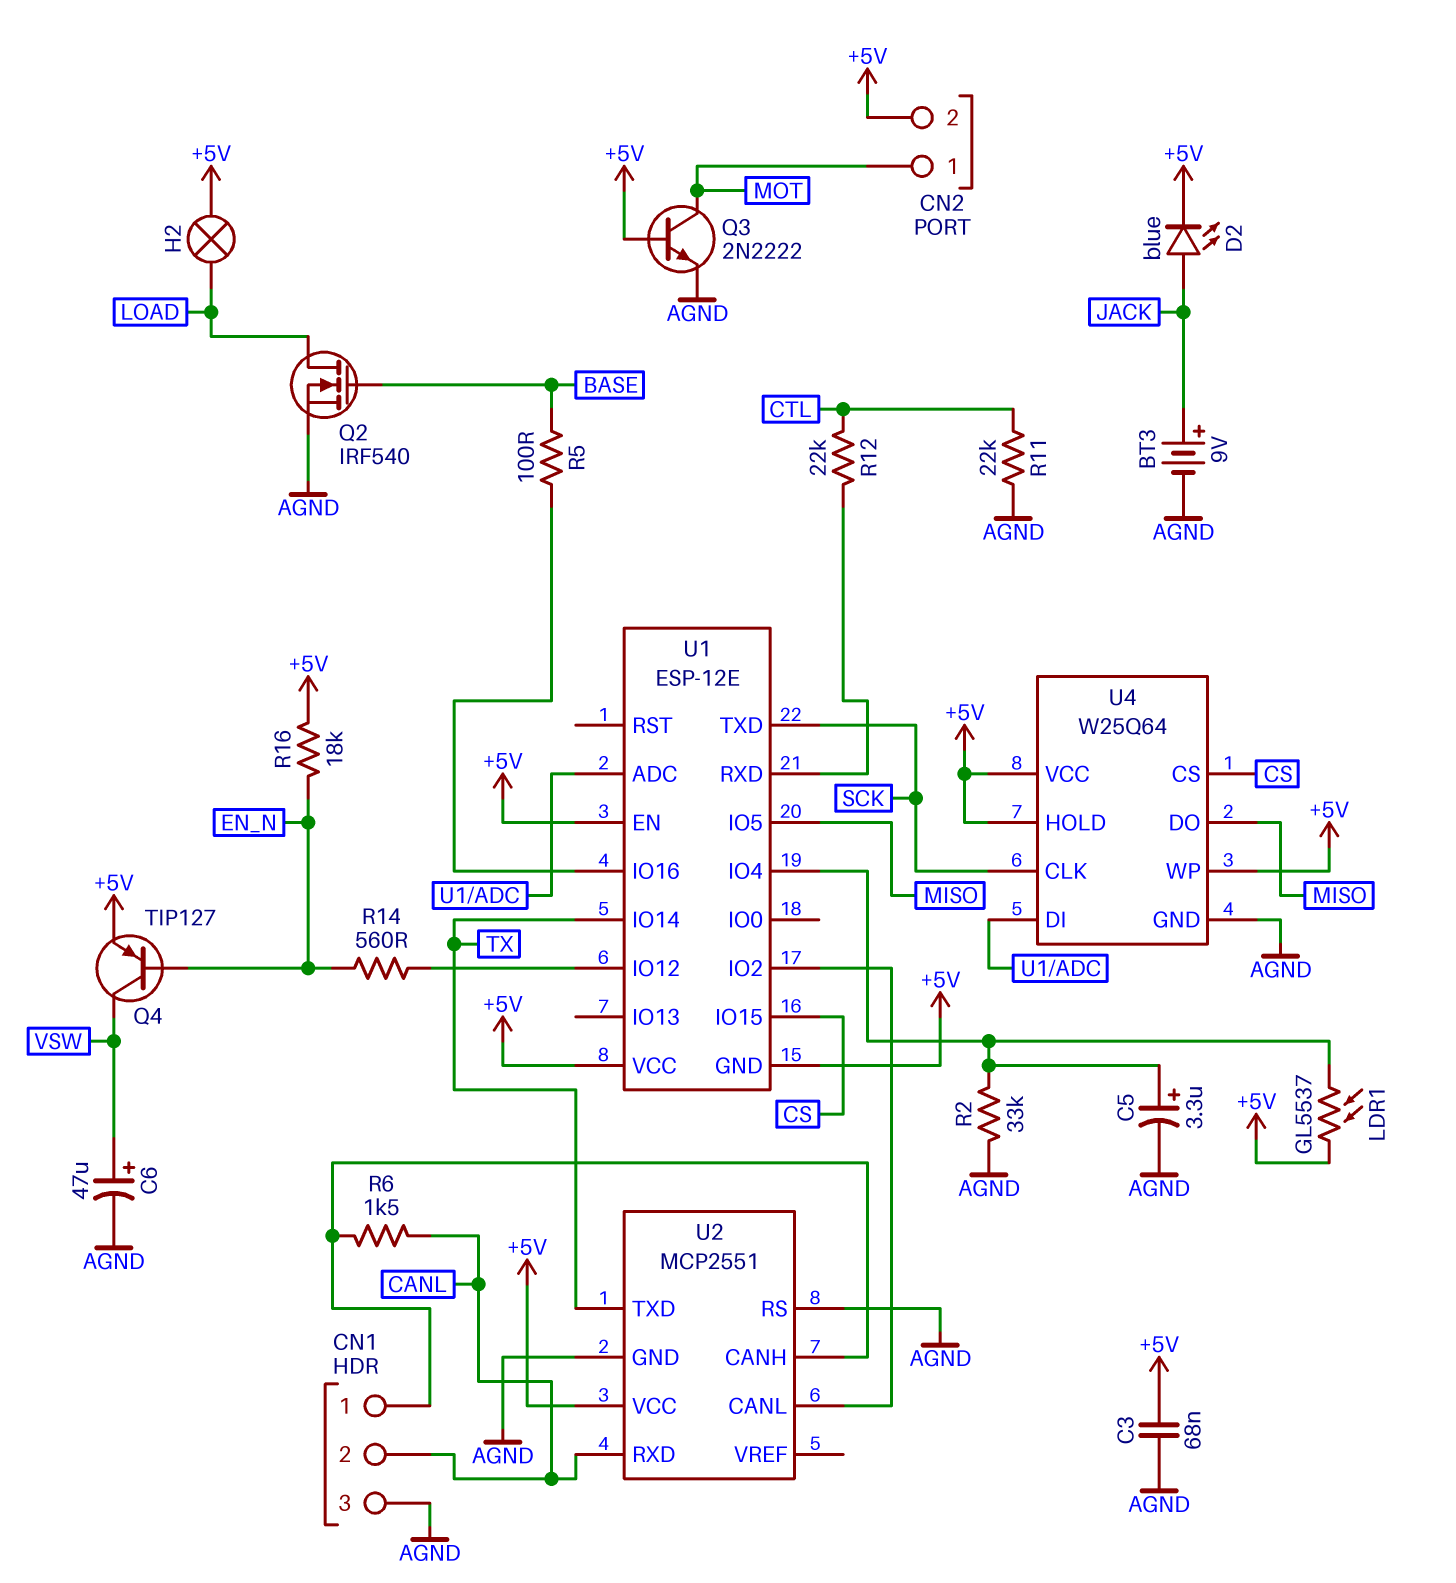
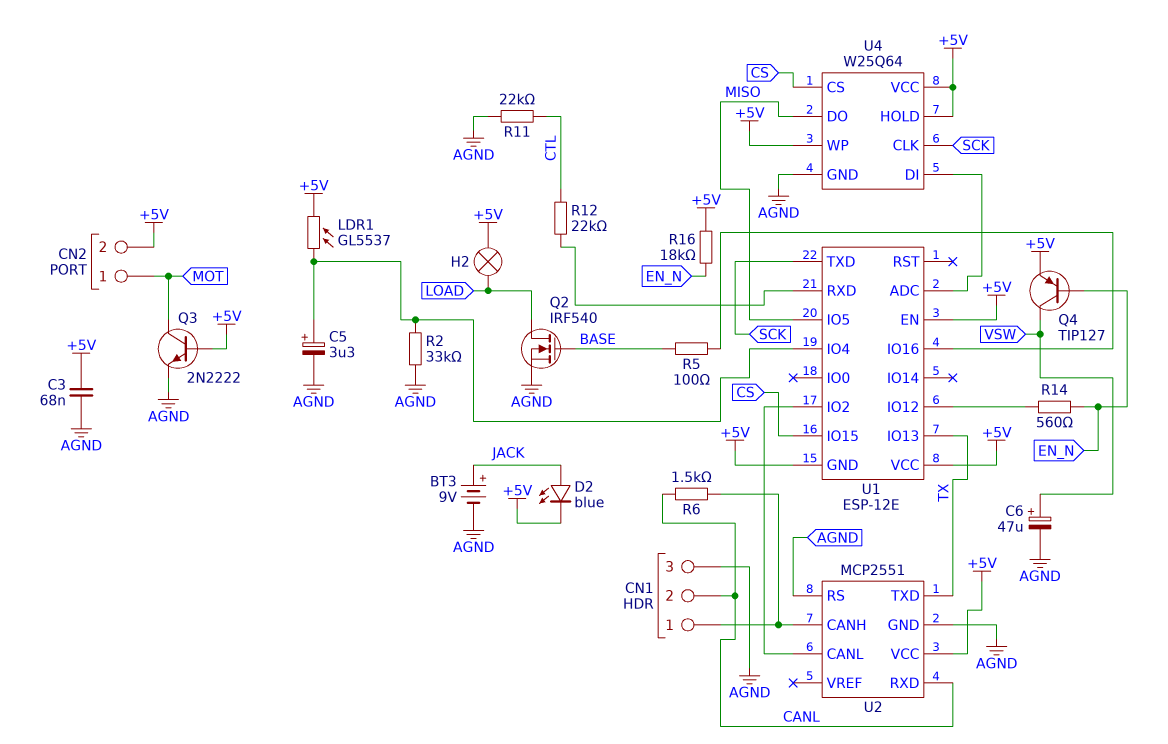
U1 pin IO13: none -> TX
U1 pin IO14: TX -> none

